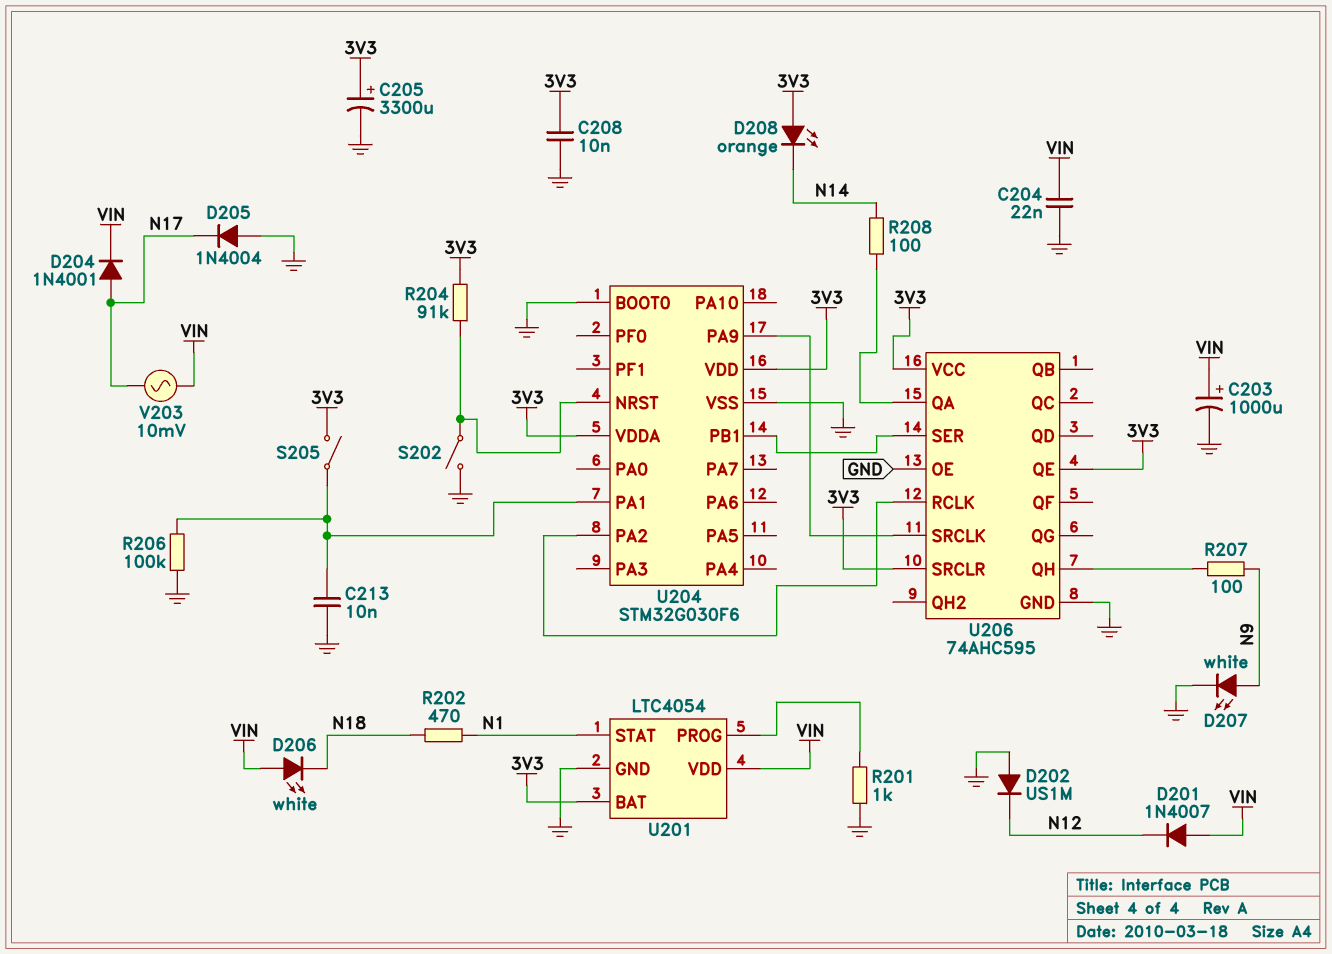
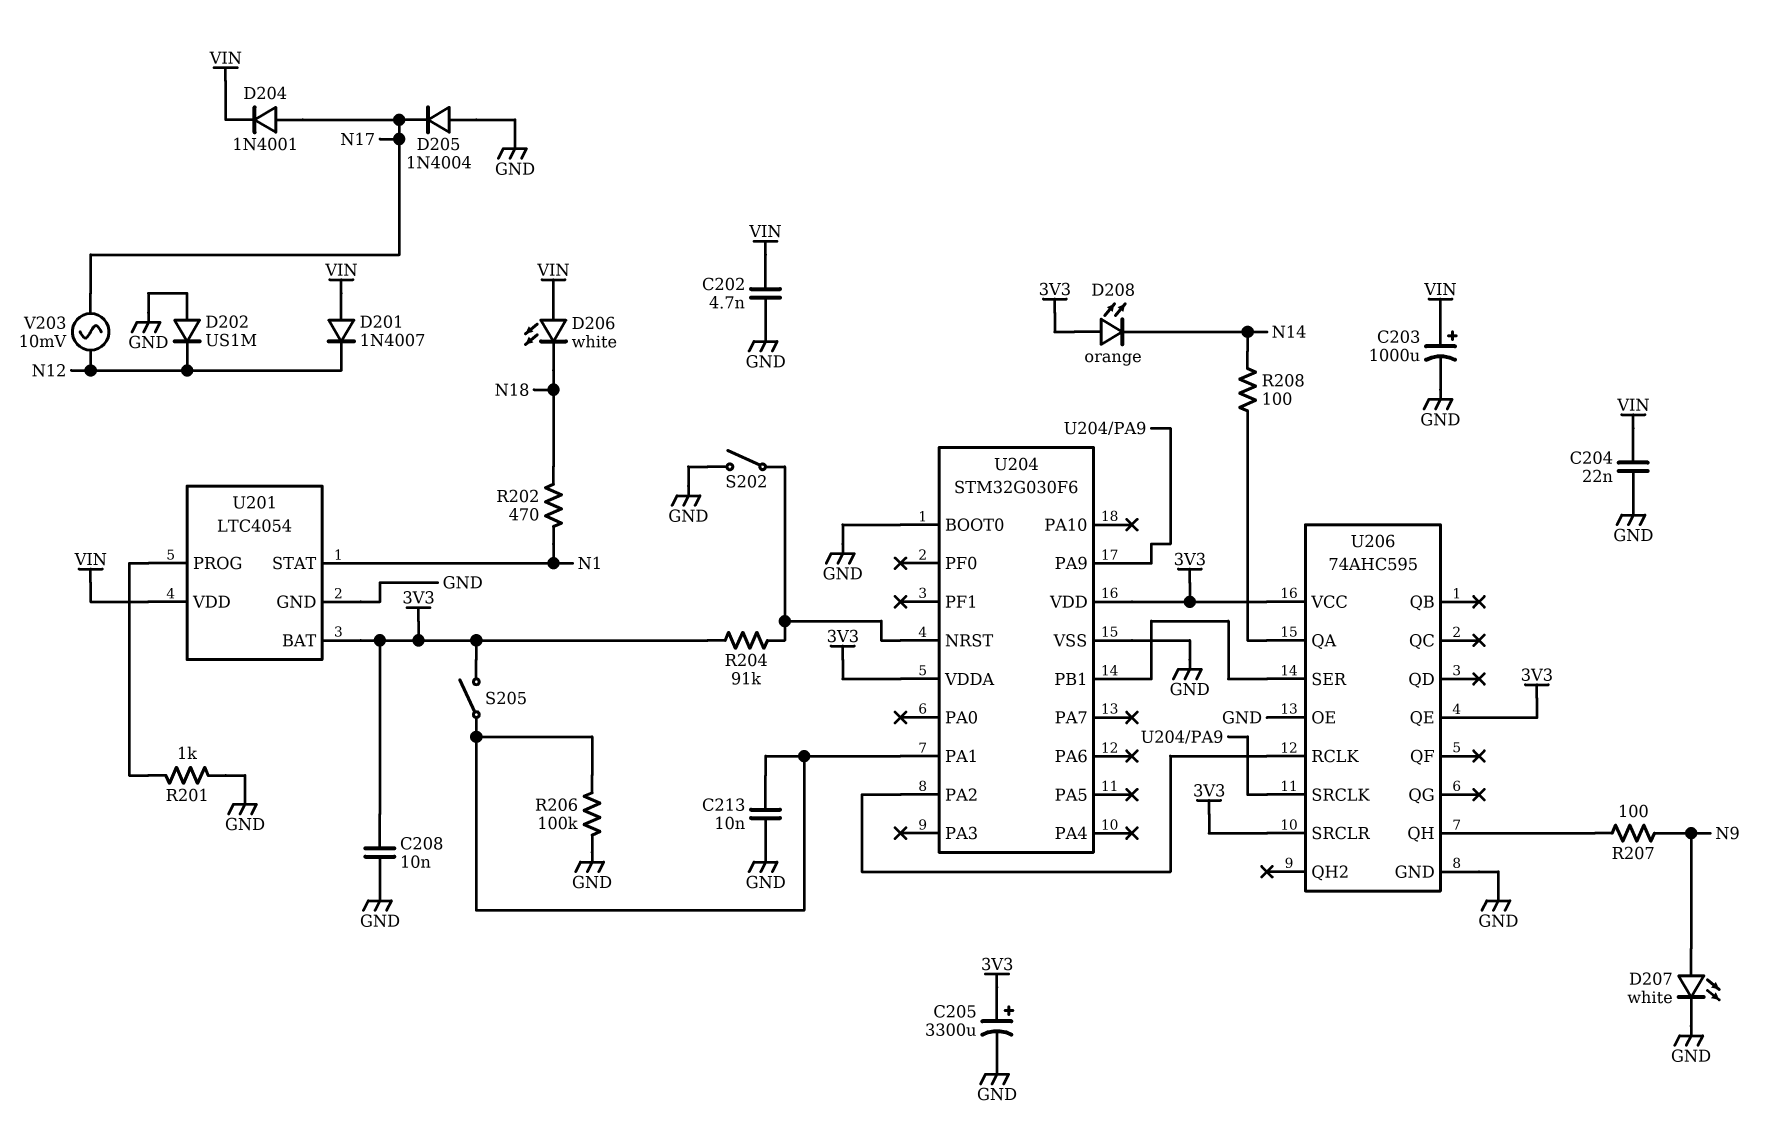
C202: none -> 4.7nF (GND, VIN)
V203: AC 10mV (N17, VIN) -> AC 10mV (N12, N17)

